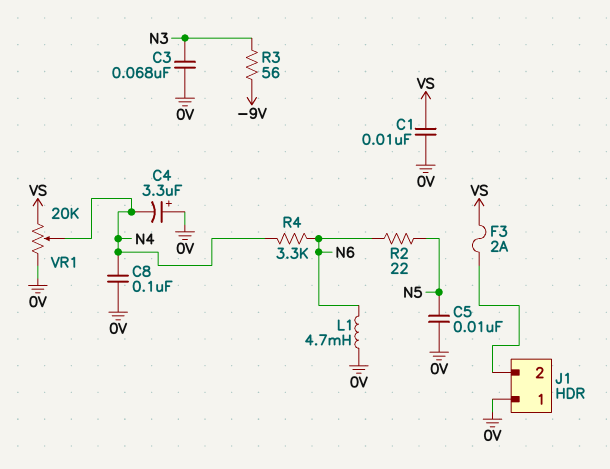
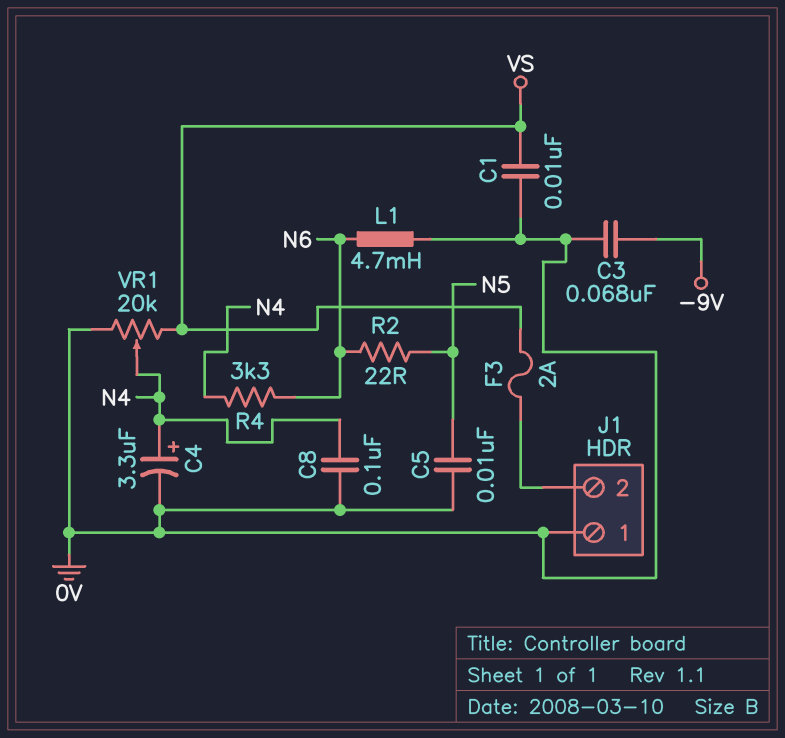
C3: 68nF (0V, N3) -> 68nF (-9V, 0V)
C4: 3.3uF (plus 0V, minus N4) -> 3.3uF (plus N4, minus 0V)
R3: 56 (-9V, N3) -> none

